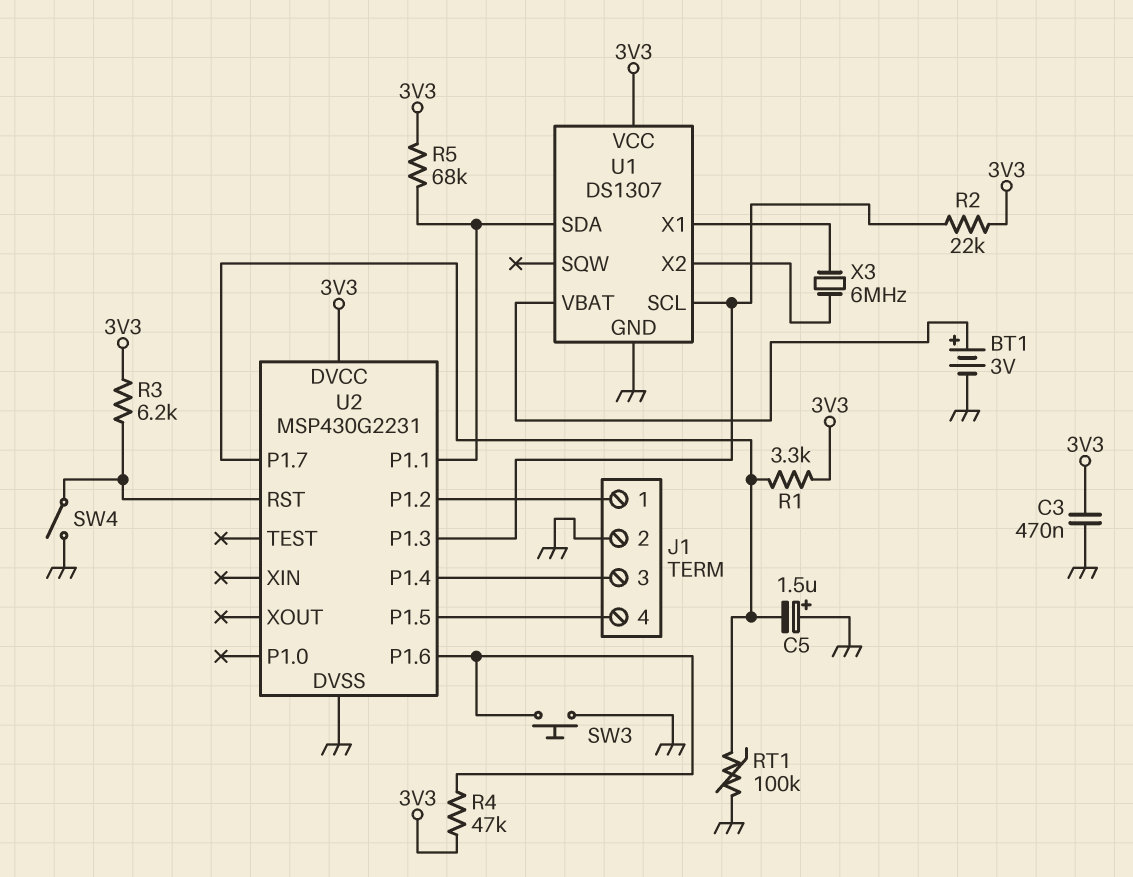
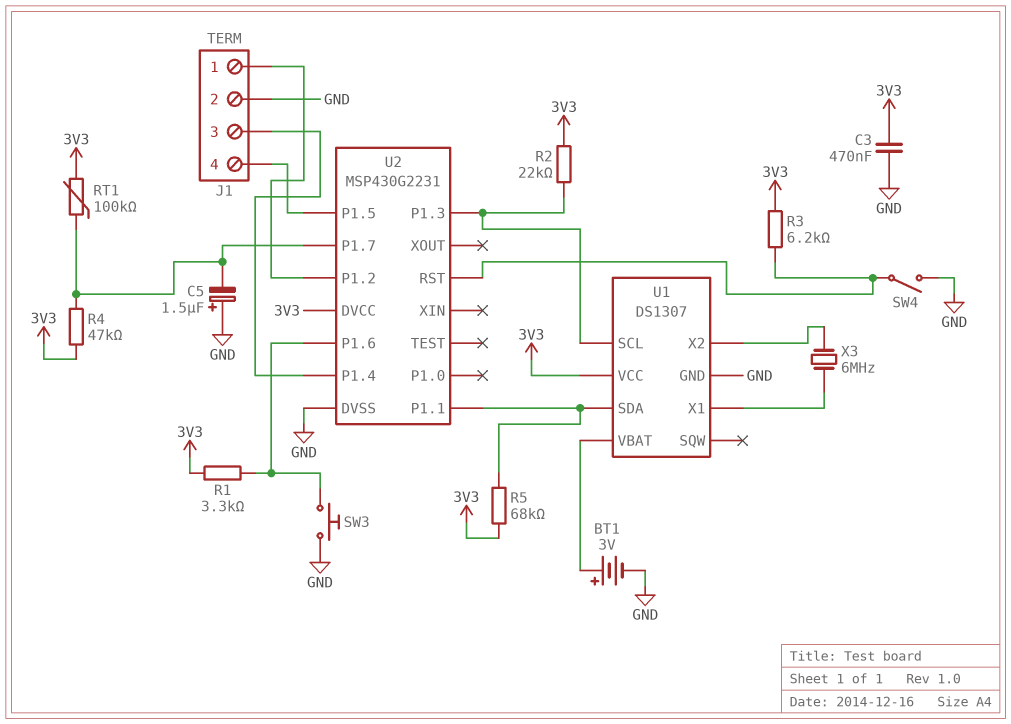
R1: 3.3k (3V3, U2/P1.7) -> 3.3k (3V3, U2/P1.6)
R4: 47k (3V3, U2/P1.6) -> 47k (3V3, U2/P1.7)
RT1: 100k (GND, U2/P1.7) -> 100k (3V3, U2/P1.7)

